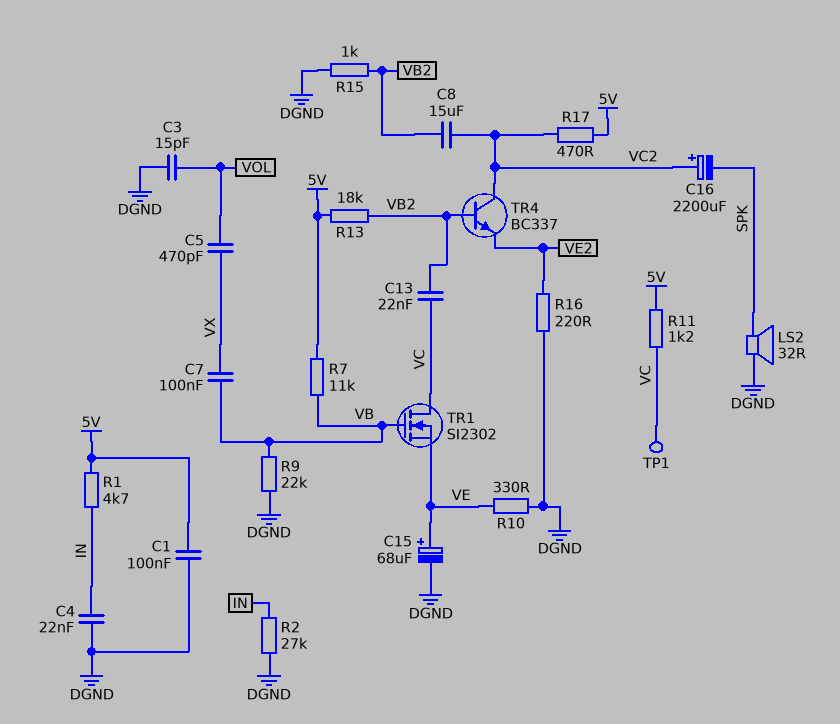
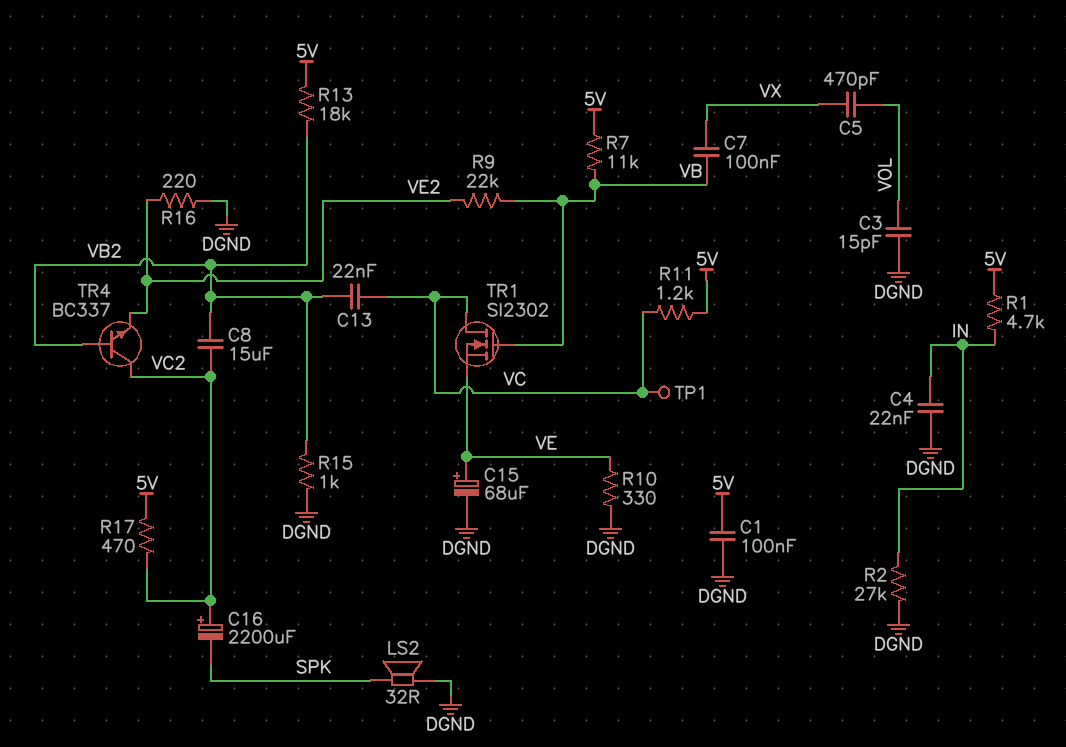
R9: 22k (DGND, VB) -> 22k (VB, VE2)

